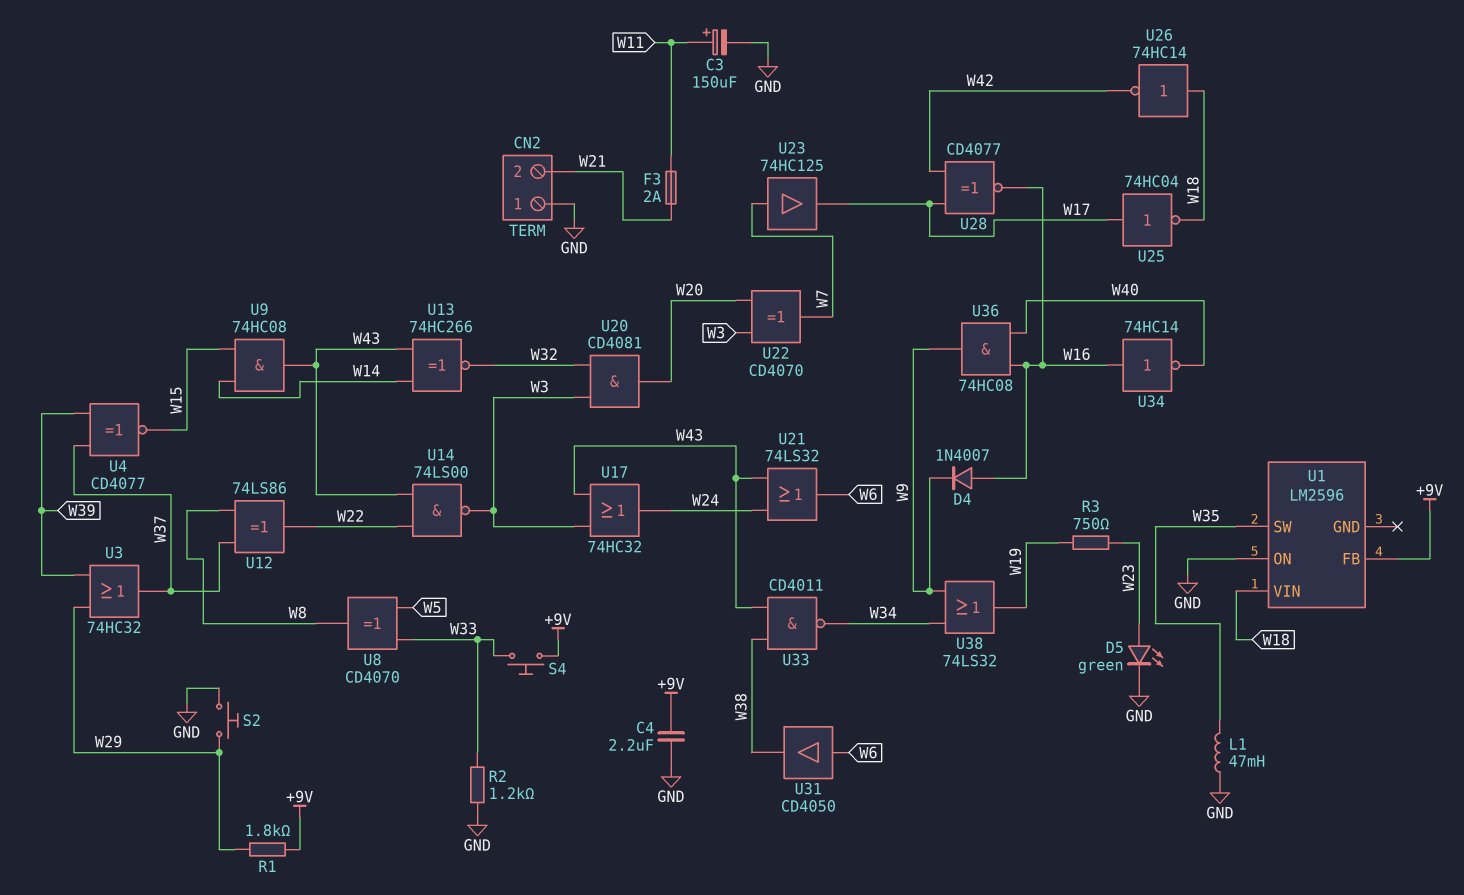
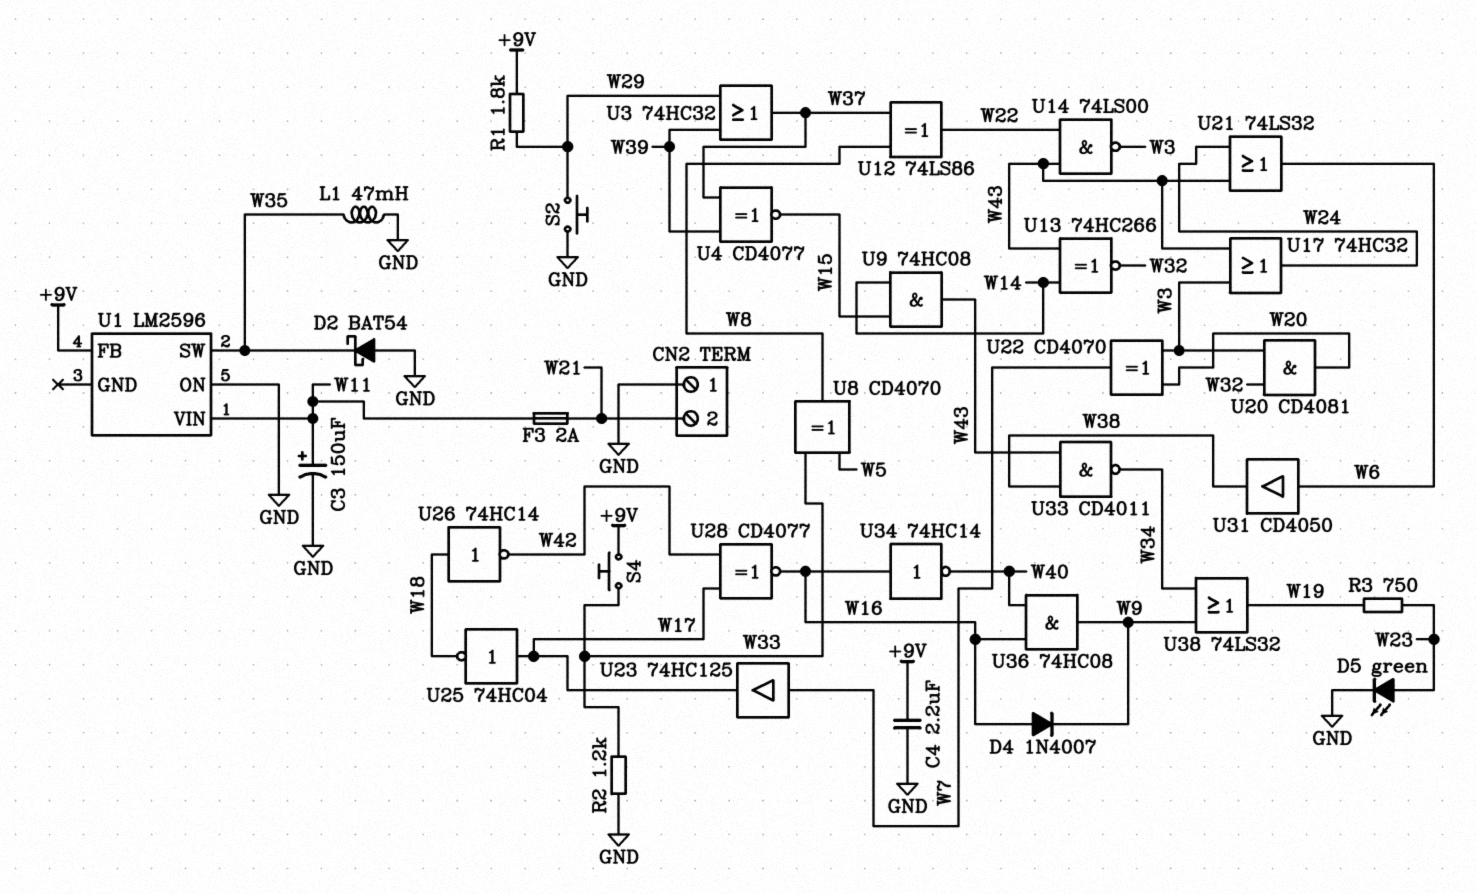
D2: none -> schottky BAT54 (A GND, K W35)
U1 pin VIN: W18 -> W11

